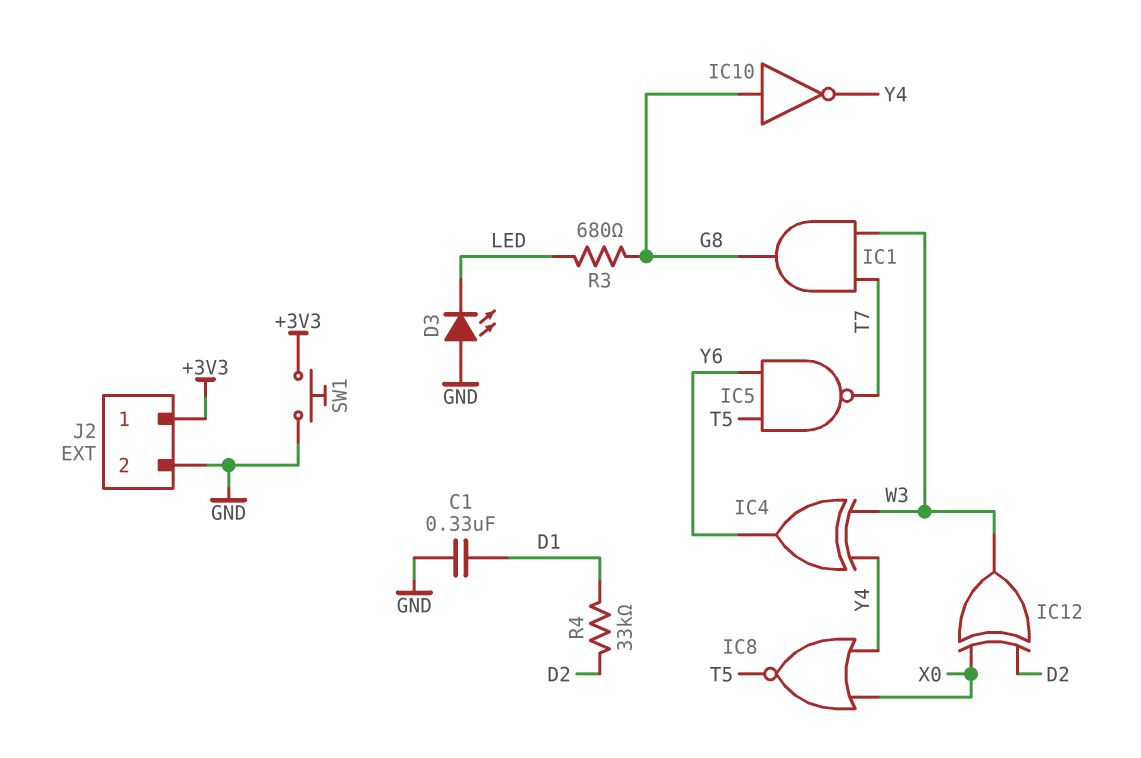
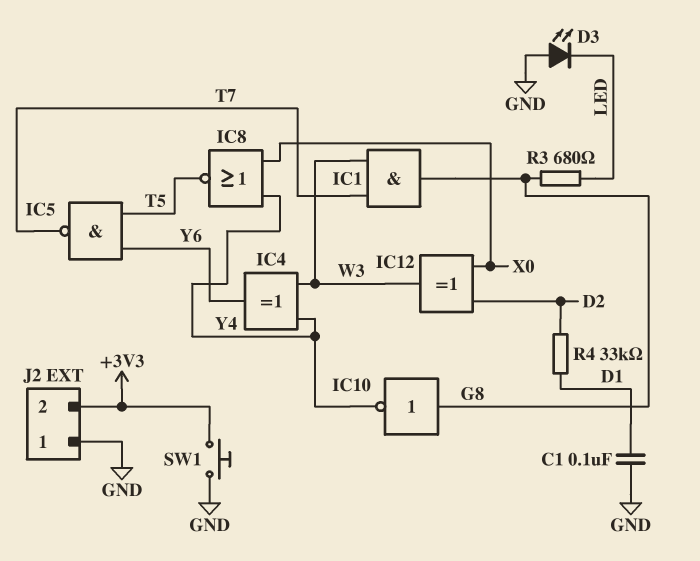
C1: 330nF (D1, GND) -> 100nF (D1, GND)
J2 pin 1: +3V3 -> GND
J2 pin 2: GND -> +3V3

